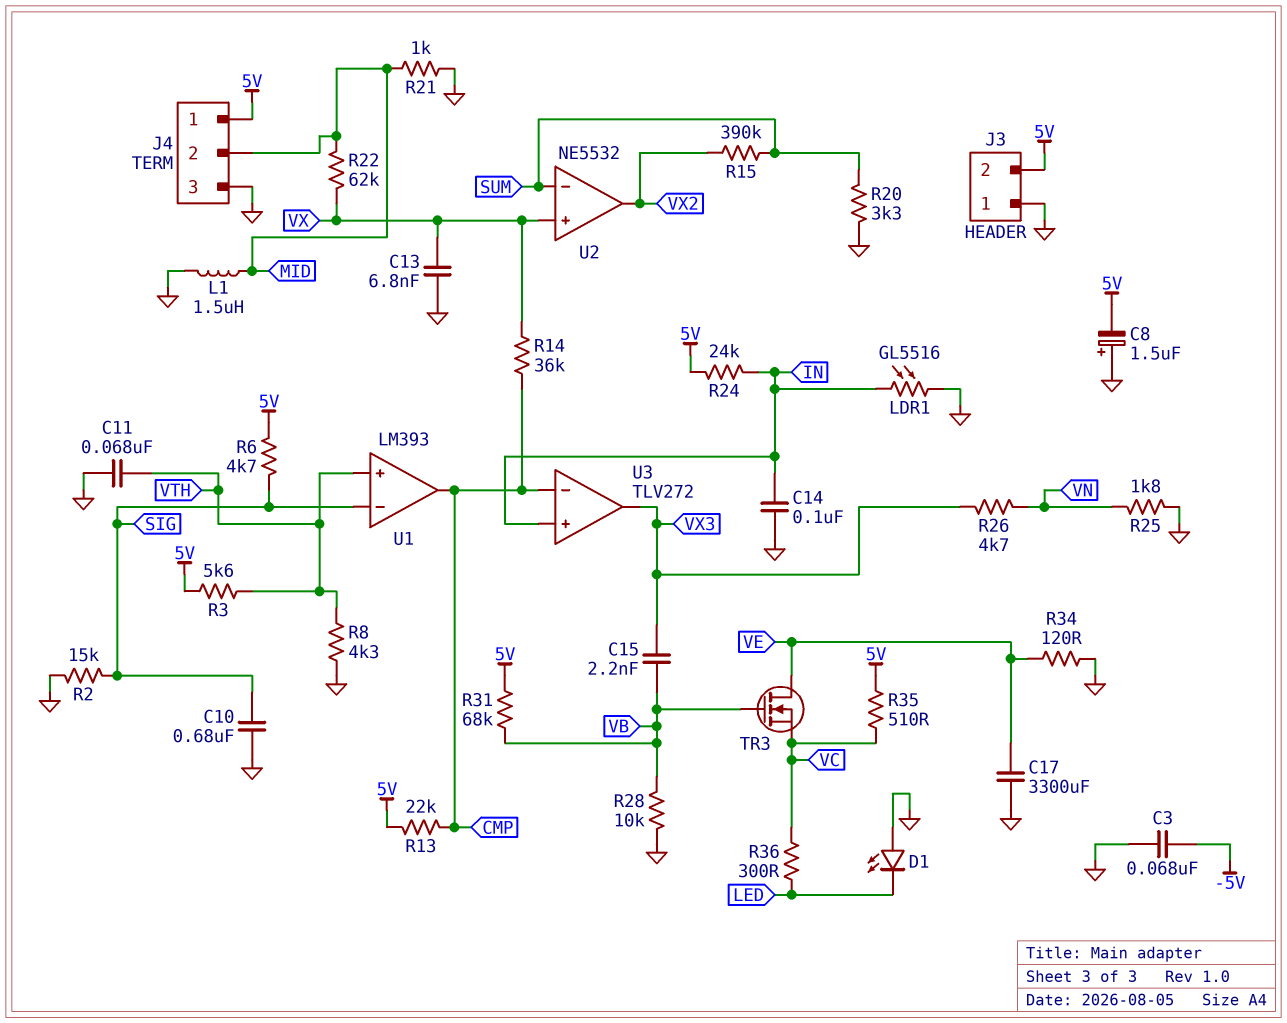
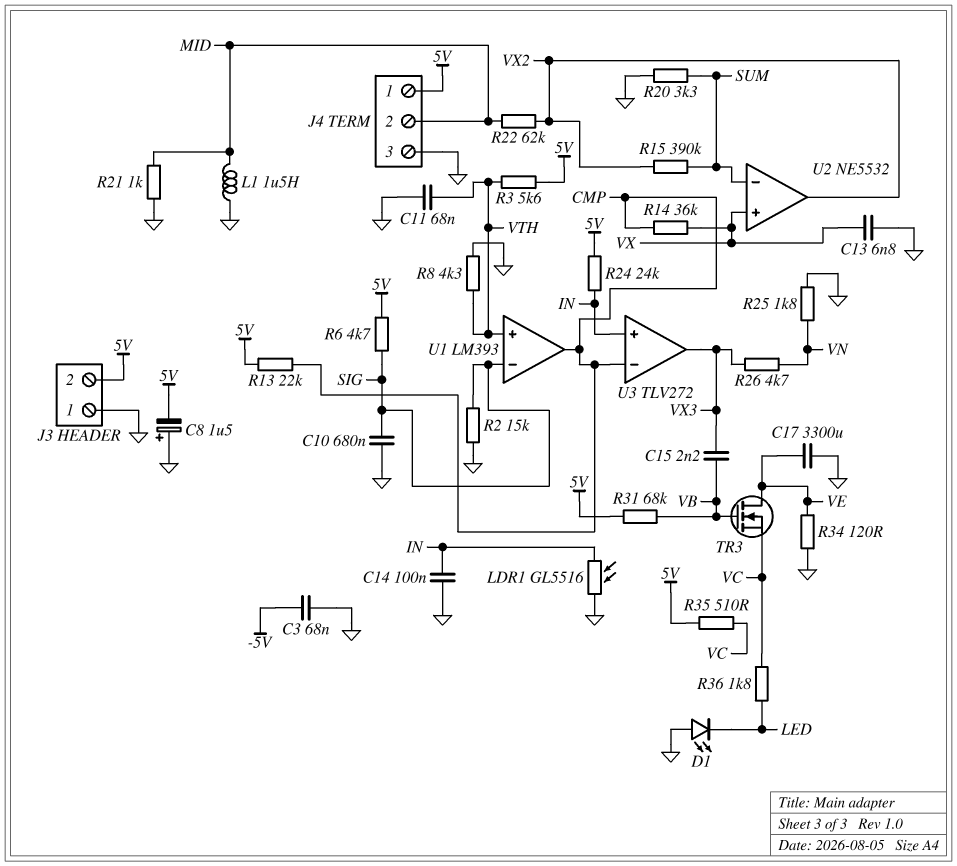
R22: 62k (MID, VX) -> 62k (MID, VX2)
R28: 10k (GND, VB) -> none
R36: 300 (LED, VC) -> 1.8k (LED, VC)

